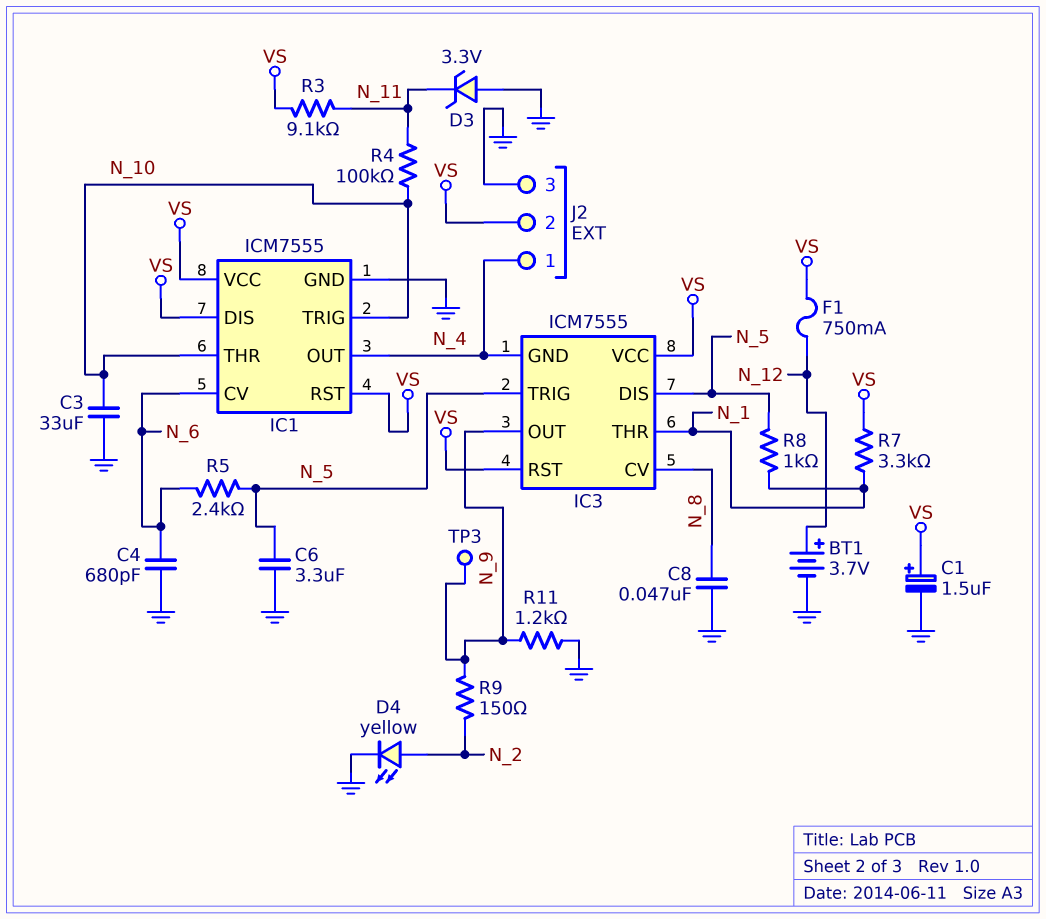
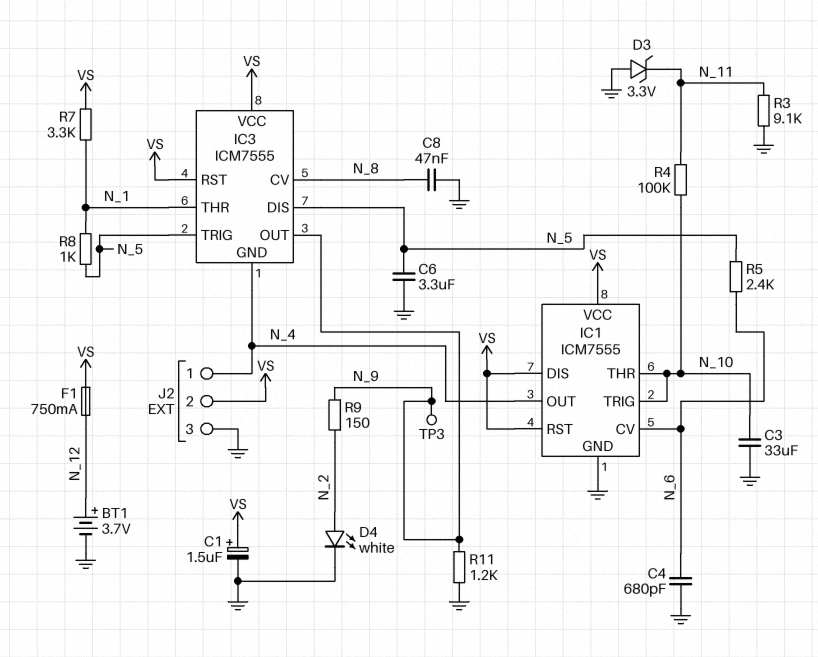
D4: LED yellow (A N_2, K GND) -> LED white (A N_2, K GND)
R3: 9.1k (N_11, VS) -> 9.1k (GND, N_11)

